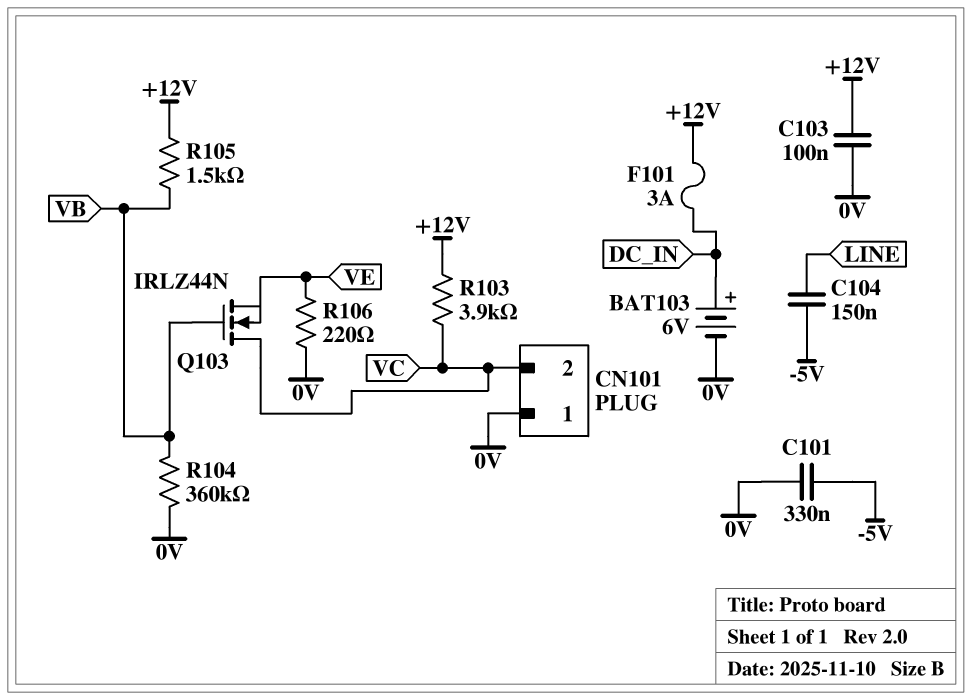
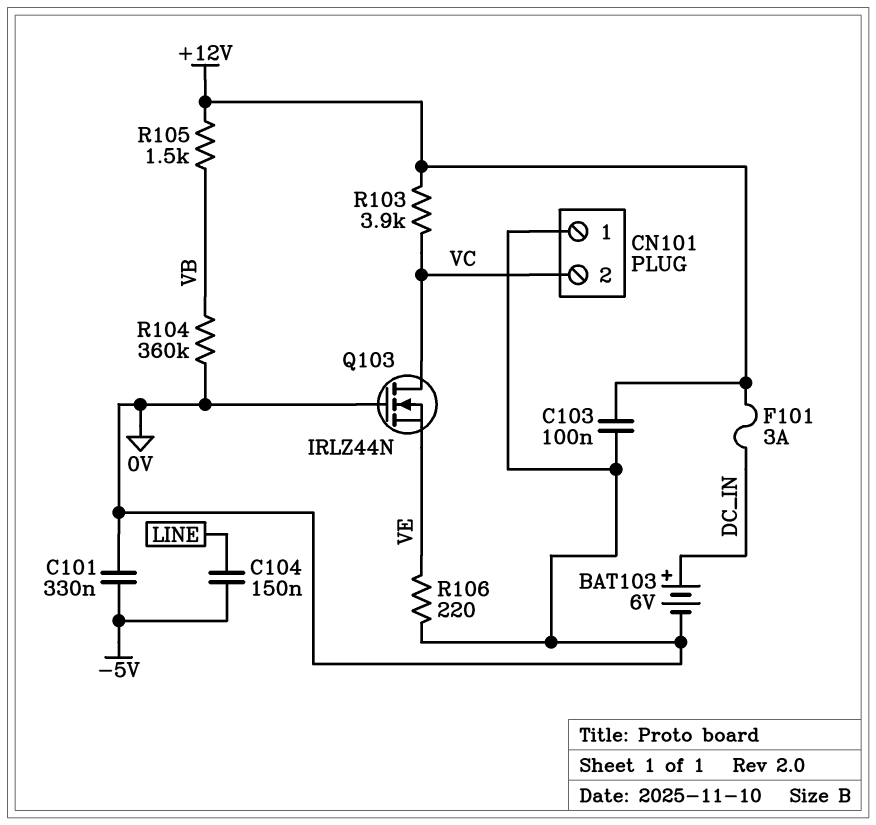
Q103: NMOS IRLZ44N (G VB, D VC, S VE) -> NMOS IRLZ44N (G 0V, D VC, S VE)

